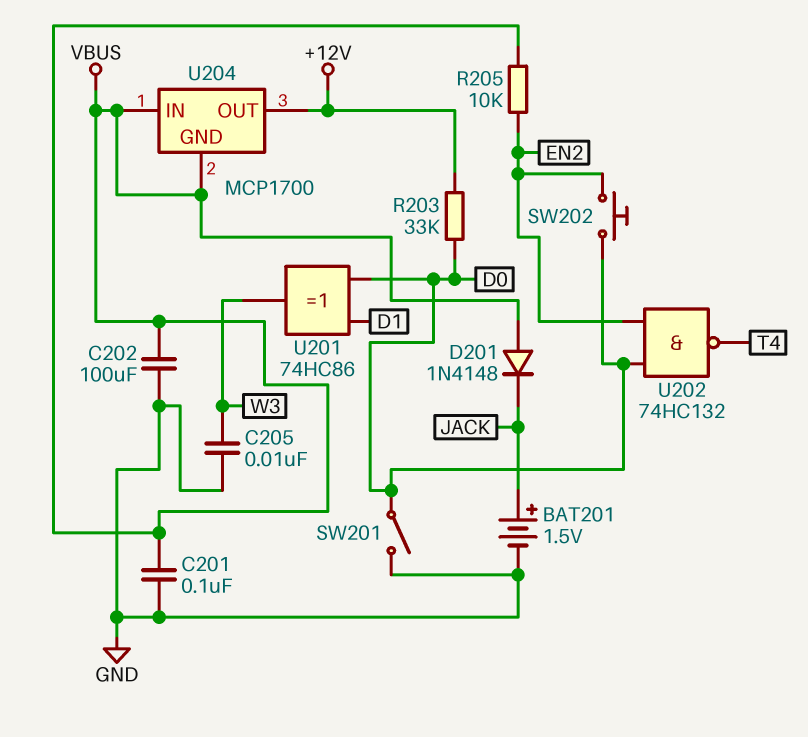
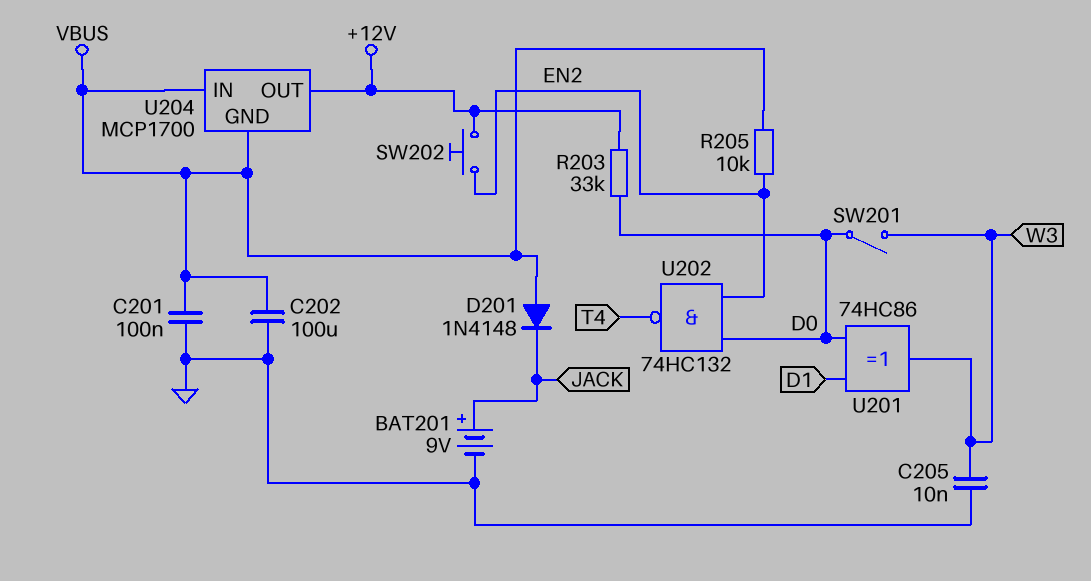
BAT201: 1.5V (plus JACK, minus GND) -> 9V (plus JACK, minus GND)
SW201: switch (D0, GND) -> switch (D0, W3)
SW202: button (D0, EN2) -> button (+12V, EN2)

